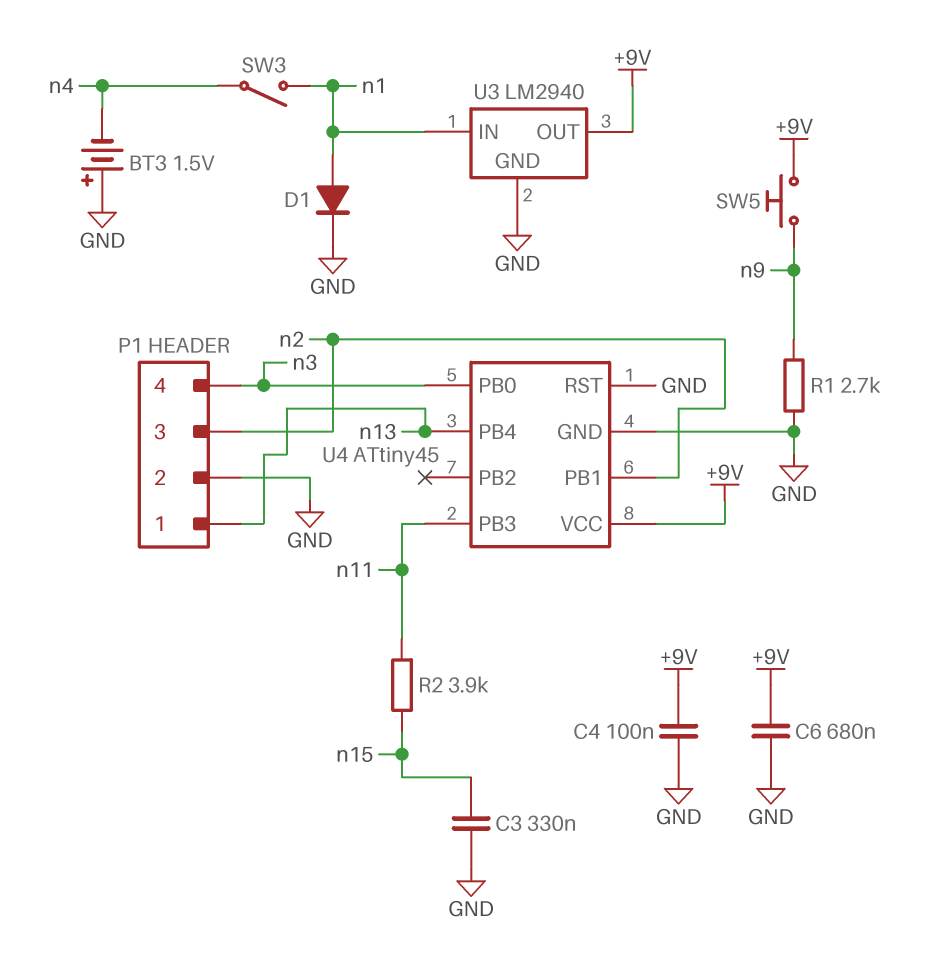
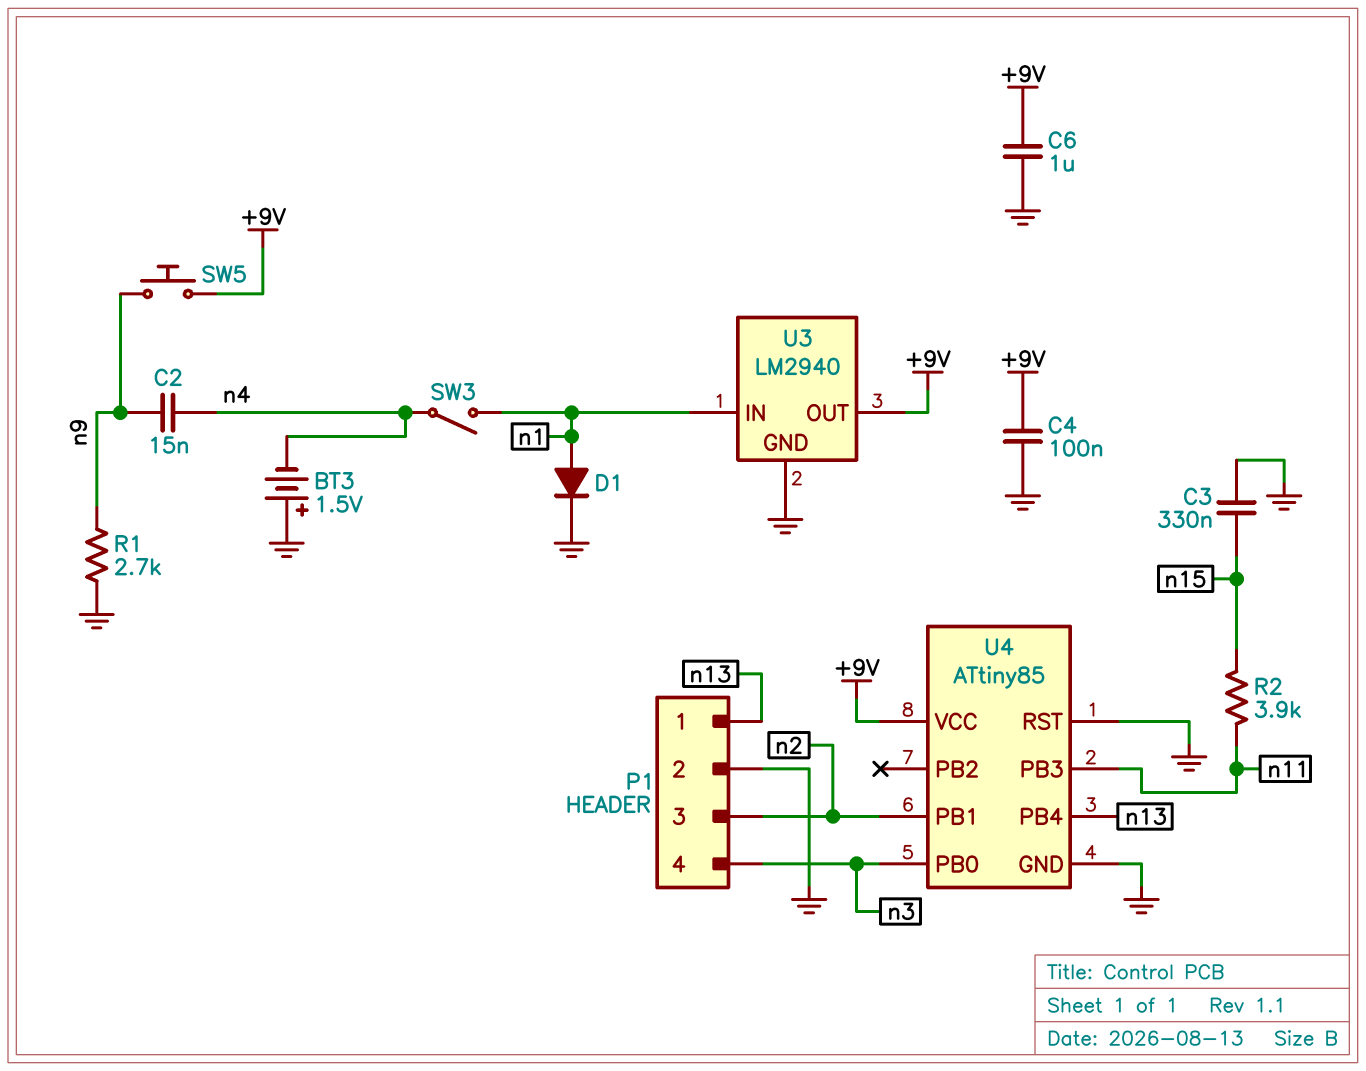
C2: none -> 15nF (n4, n9)
C6: 680nF (+9V, GND) -> 1uF (+9V, GND)
U4: ATtiny45 -> ATtiny85

